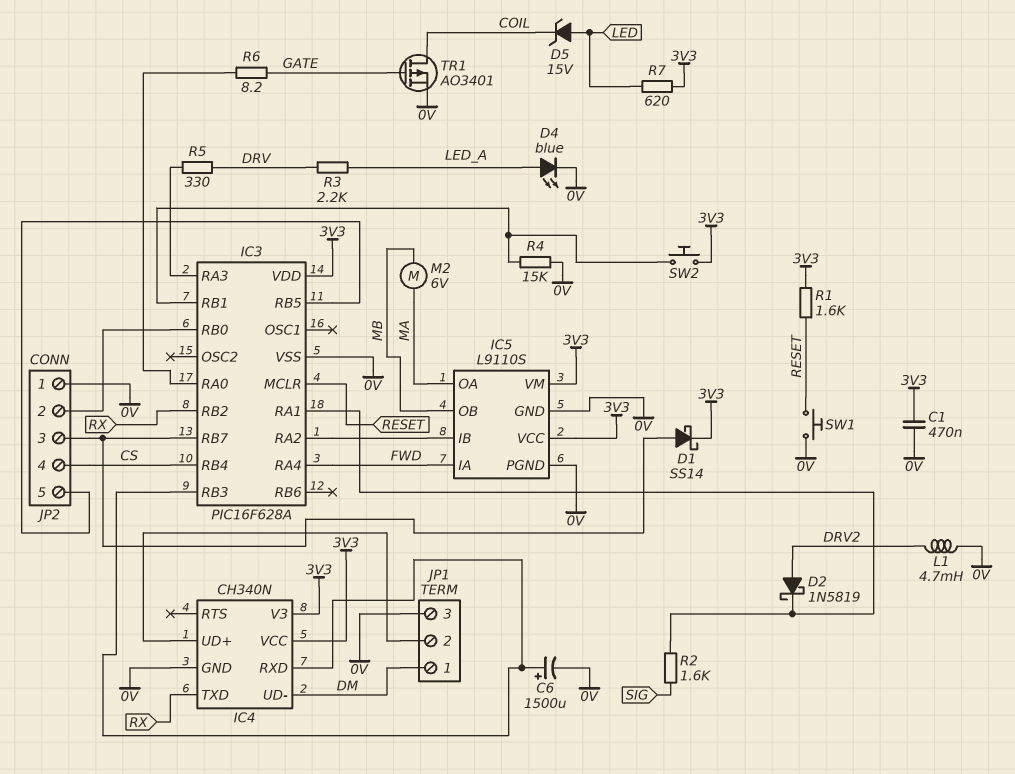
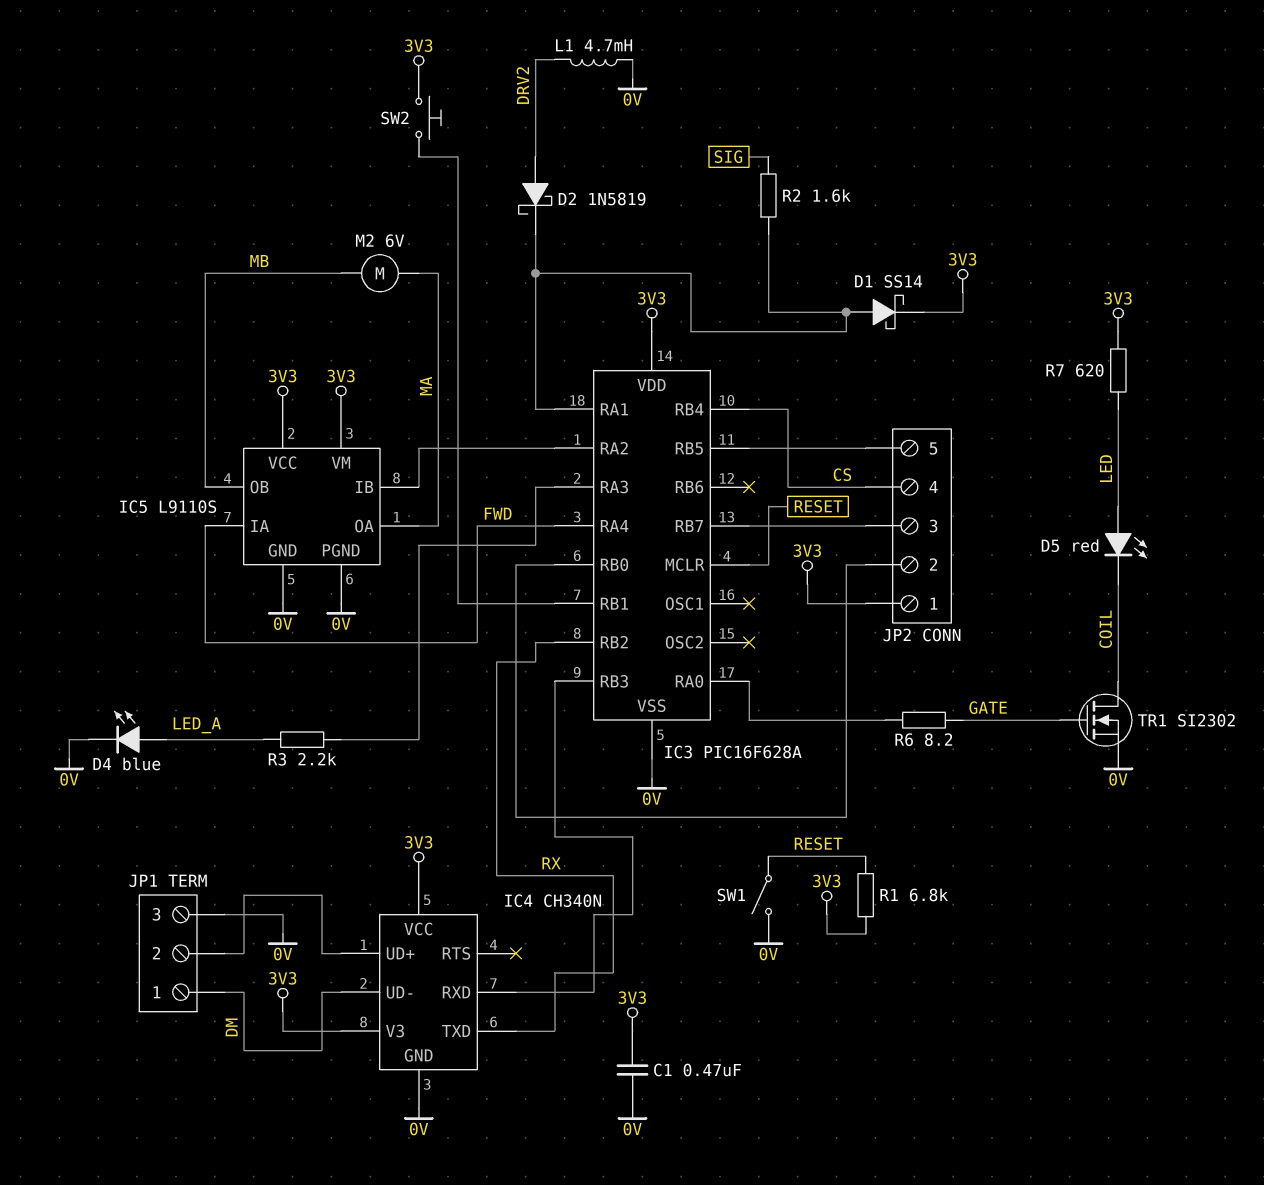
C6: 1500uF (plus IC3/RB3, minus 0V) -> none
D1: schottky SS14 (A IC3/RB7, K 3V3) -> schottky SS14 (A IC3/RA1, K 3V3)
D5: zener 15V (A LED, K COIL) -> LED red (A LED, K COIL)
JP2 pin 1: 0V -> 3V3
R1: 1.6k (3V3, RESET) -> 6.8k (3V3, RESET)
R3: 2.2k (DRV, LED_A) -> 2.2k (IC3/RA3, LED_A)
R4: 15k (0V, IC3/RB1) -> none
R5: 330 (DRV, IC3/RA3) -> none
SW1: button (0V, RESET) -> switch (0V, RESET)
TR1: PMOS AO3401 (G GATE, D COIL, S 0V) -> NMOS SI2302 (G GATE, D COIL, S 0V)

